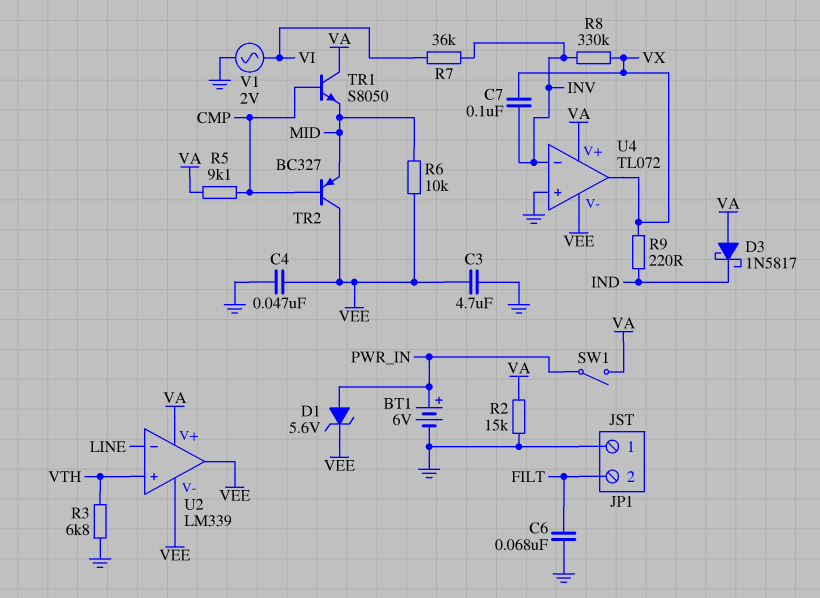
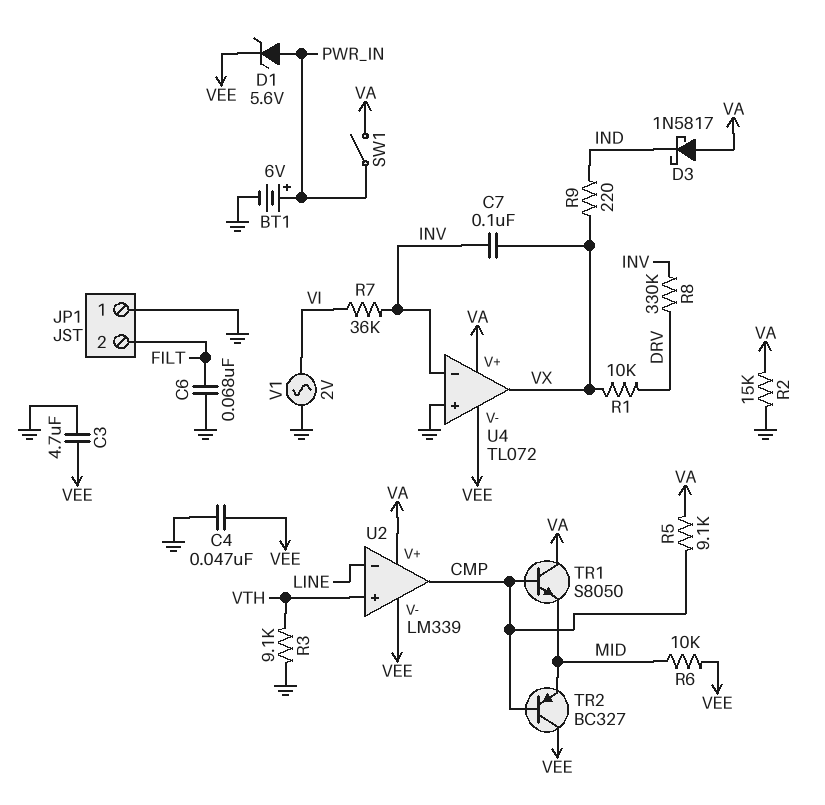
R1: none -> 10k (DRV, VX)
R3: 6.8k (GND, VTH) -> 9.1k (GND, VTH)
R8: 330k (INV, VX) -> 330k (DRV, INV)
U2 pin out: VEE -> CMP

